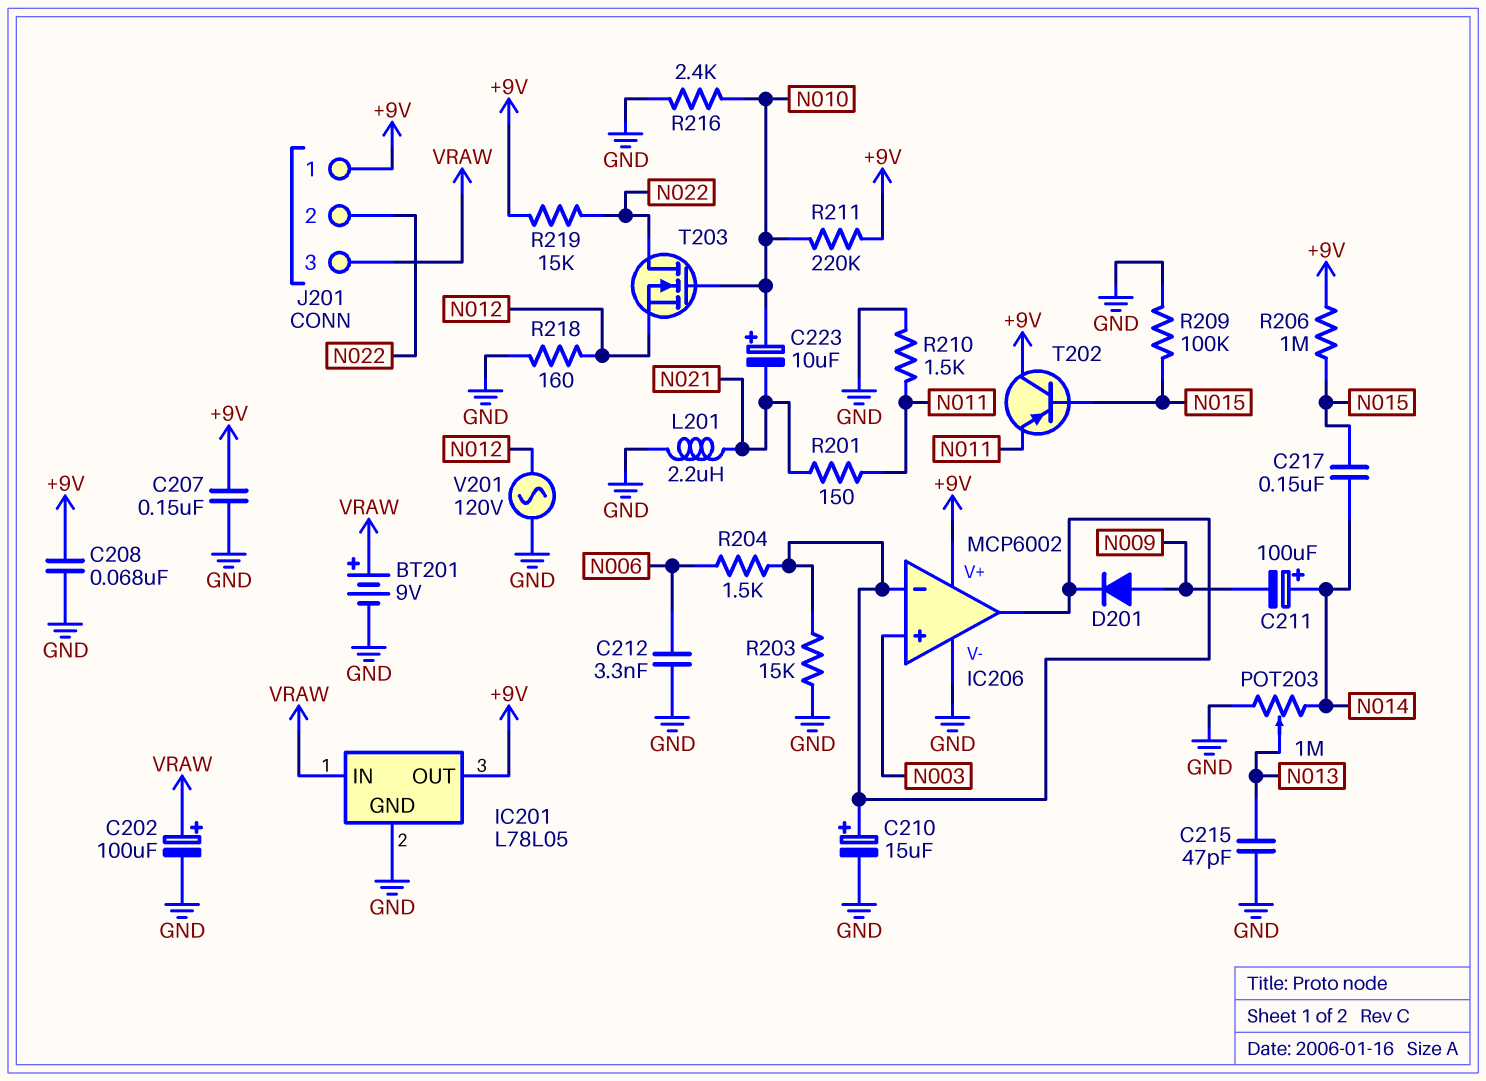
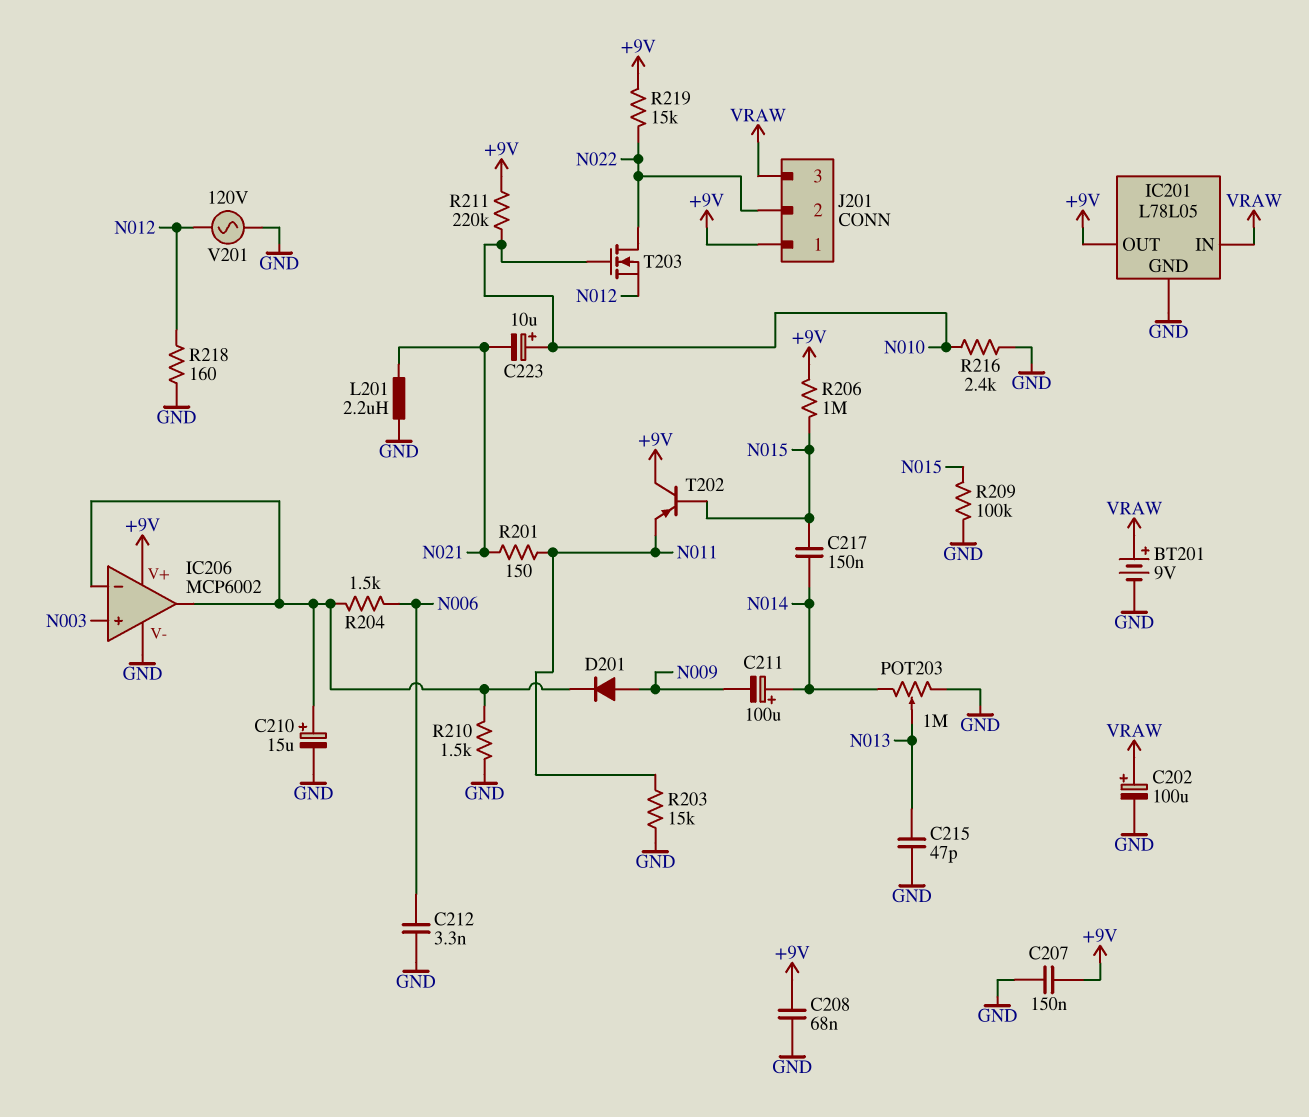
R203: 15k (GND, IC206/in-) -> 15k (GND, N011)
R210: 1.5k (GND, N011) -> 1.5k (GND, IC206/in-)

